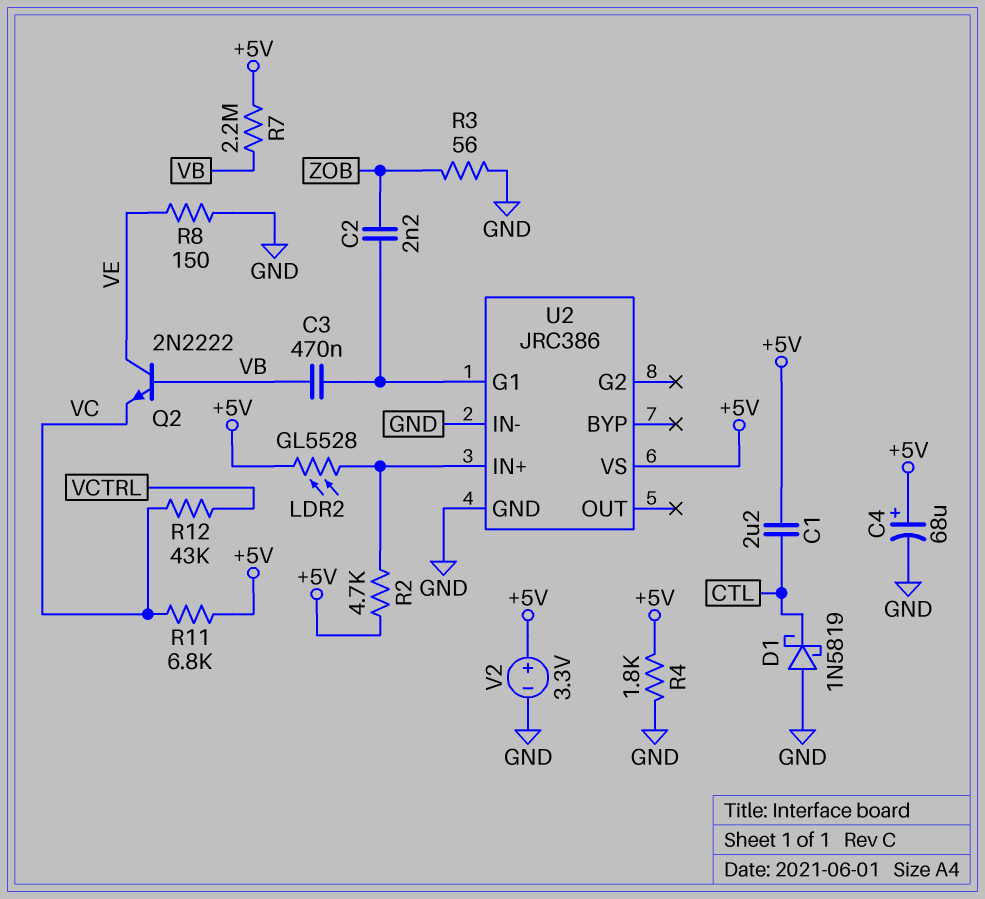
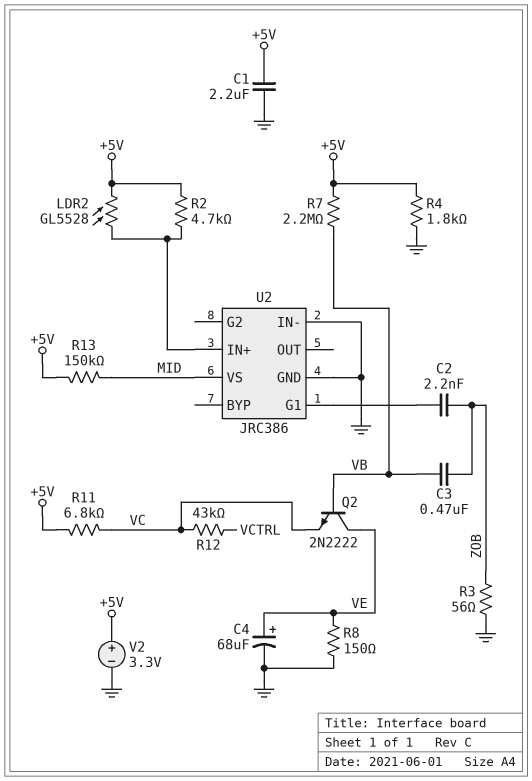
C1: 2.2uF (+5V, CTL) -> 2.2uF (+5V, GND)
C3: 470nF (U2/G1, VB) -> 470nF (VB, ZOB)
C4: 68uF (plus +5V, minus GND) -> 68uF (plus VE, minus GND)
D1: schottky 1N5819 (A GND, K CTL) -> none
R13: none -> 150k (+5V, MID)
U2 pin VS: +5V -> MID

